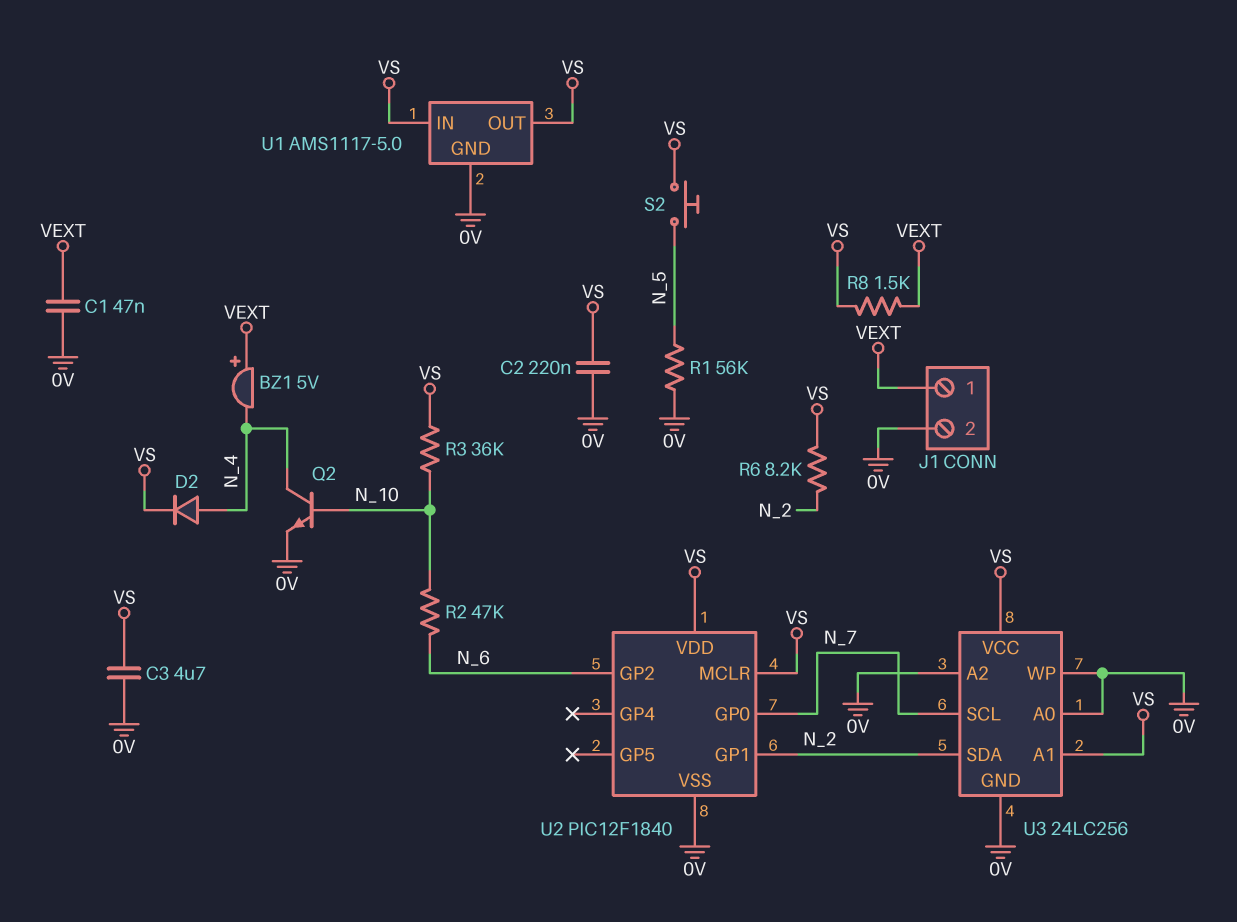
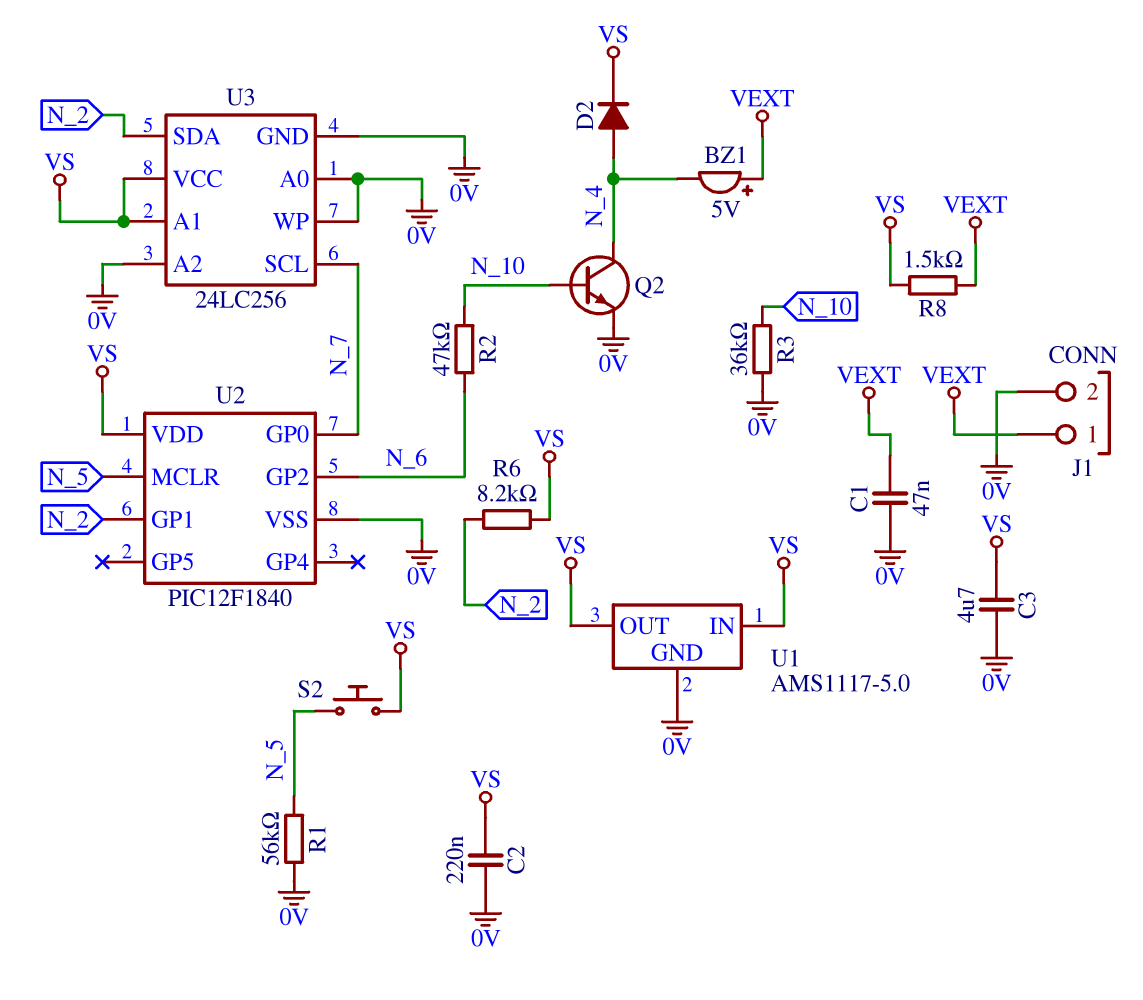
R3: 36k (N_10, VS) -> 36k (0V, N_10)
U2 pin MCLR: VS -> N_5

